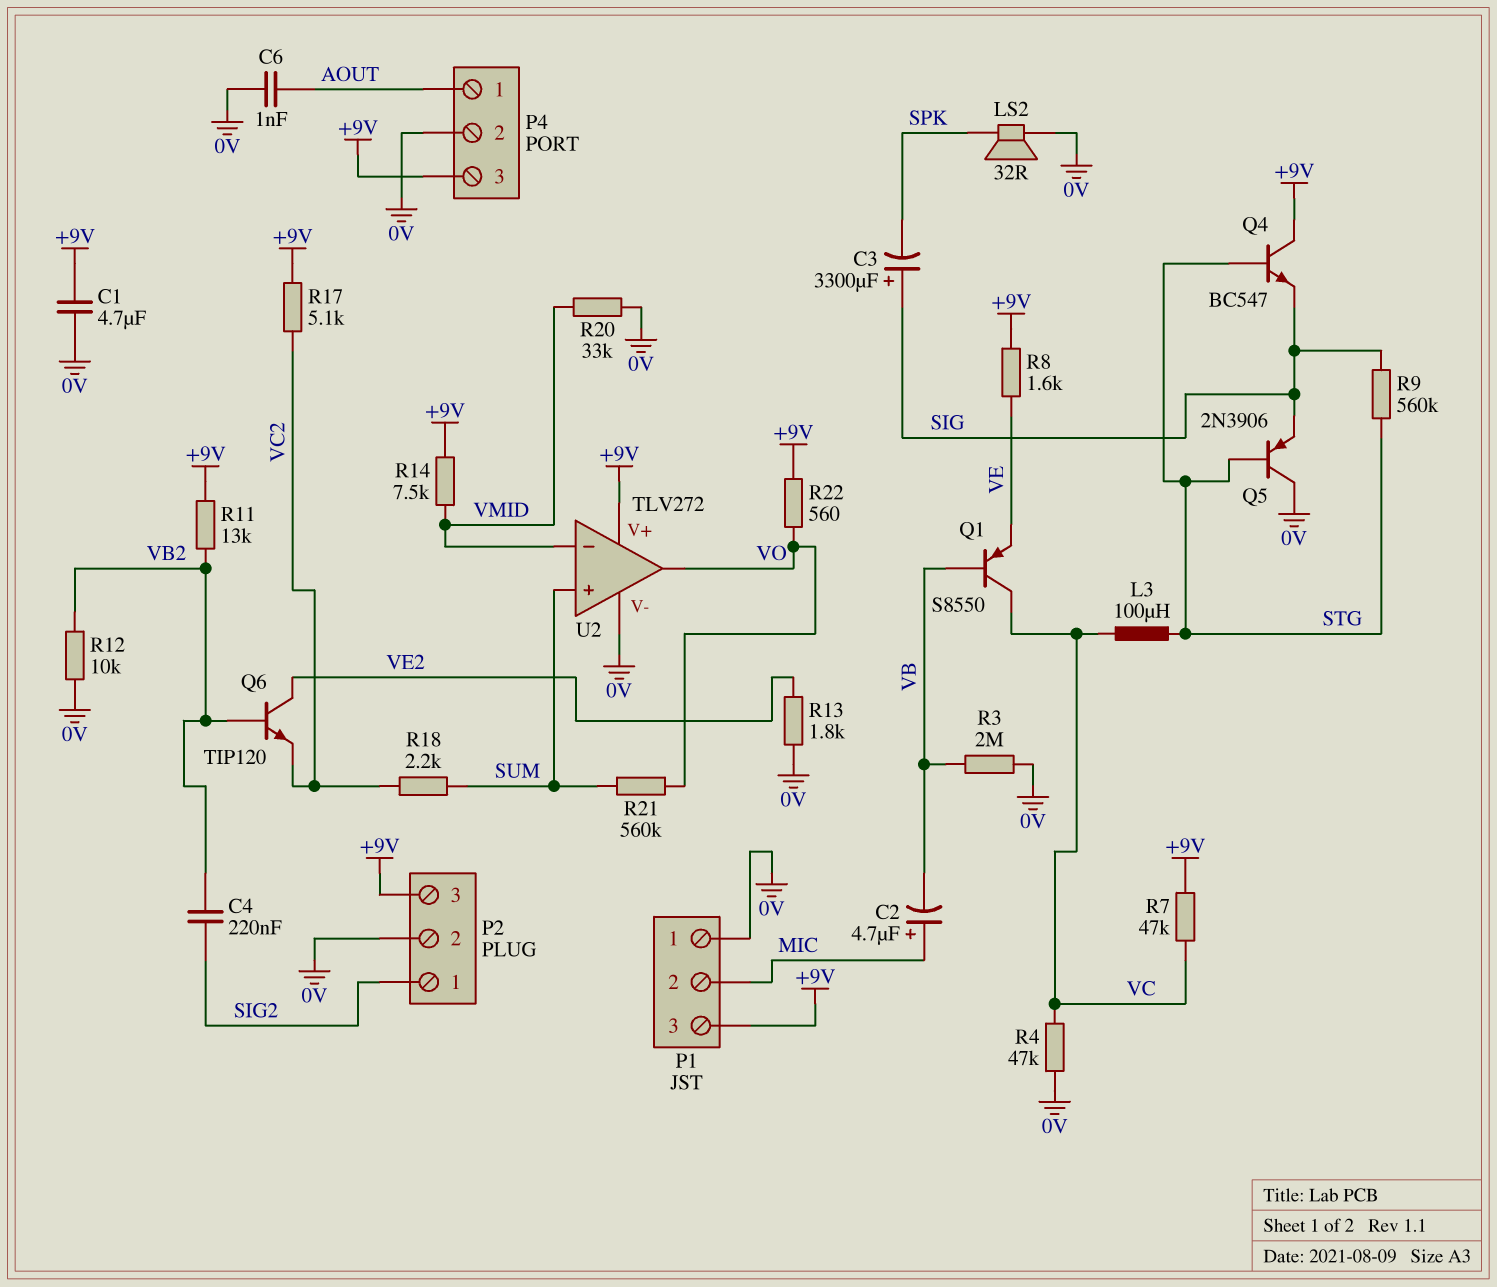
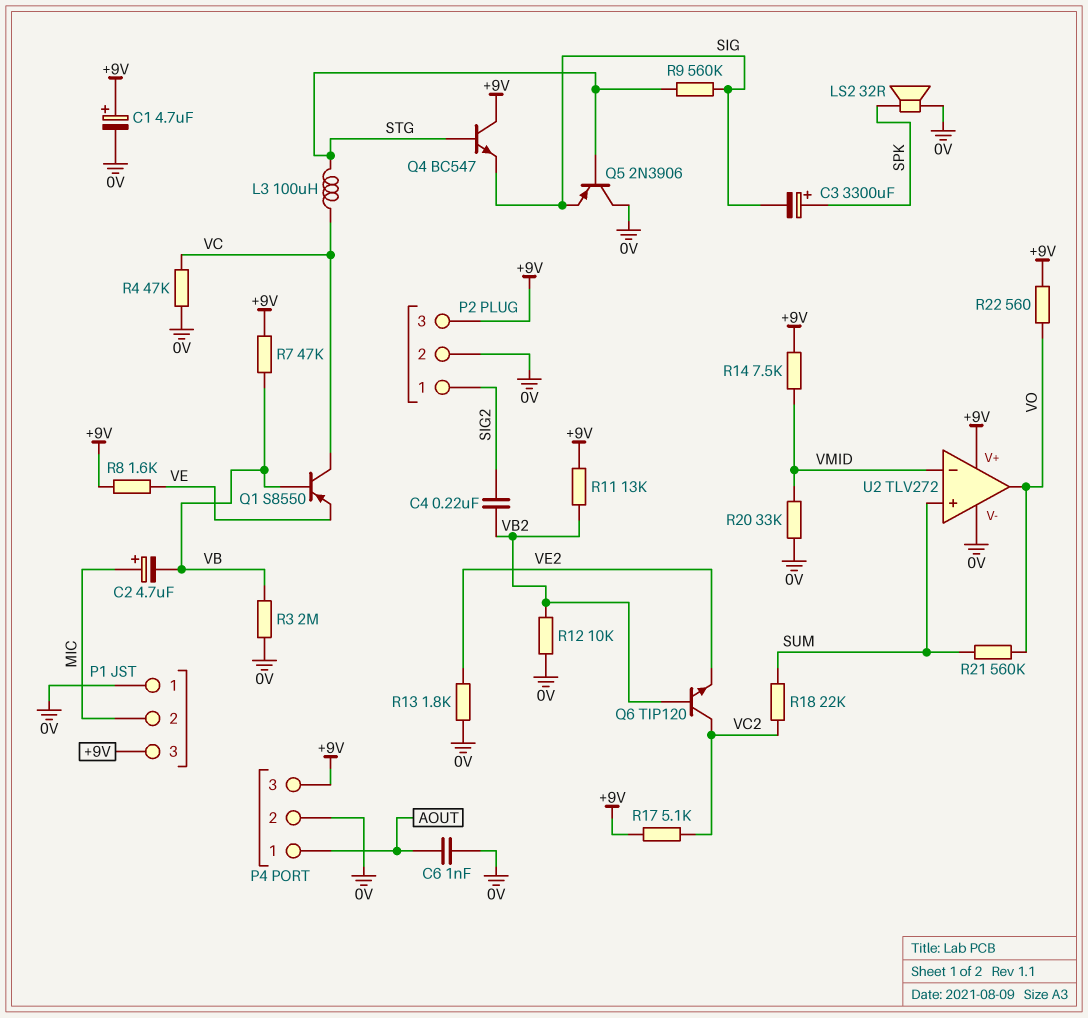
C1: 4.7uF (+9V, 0V) -> 4.7uF (plus +9V, minus 0V)
C3: 3300uF (plus SIG, minus SPK) -> 3300uF (plus SPK, minus SIG)
Q6: NPN TIP120 (B VB2, C VE2, E VC2) -> NPN TIP120 (B VB2, C VC2, E VE2)
R7: 47k (+9V, VC) -> 47k (+9V, VB)
R18: 2.2k (SUM, VC2) -> 22k (SUM, VC2)

